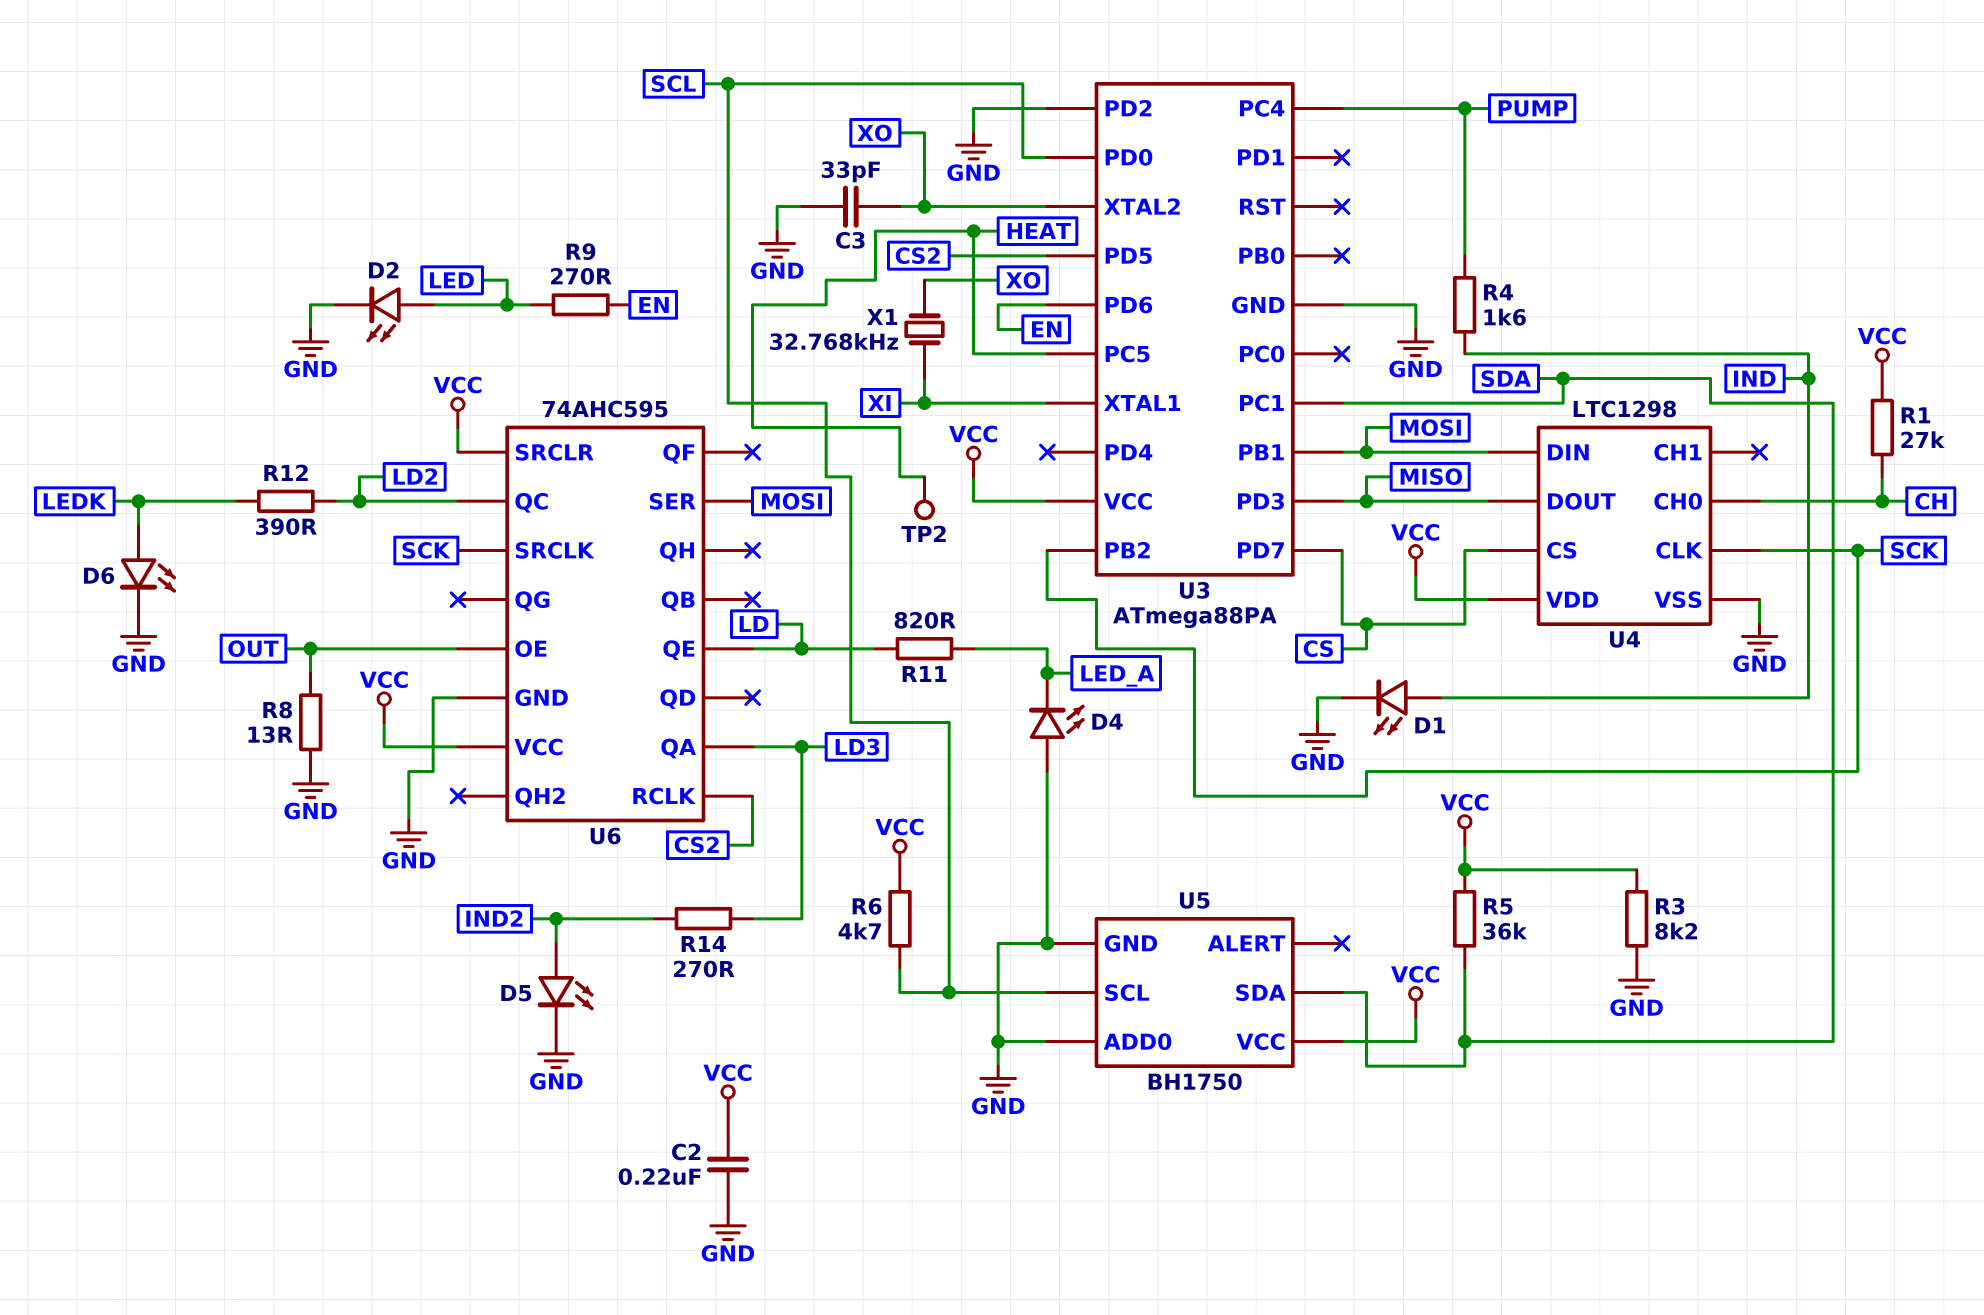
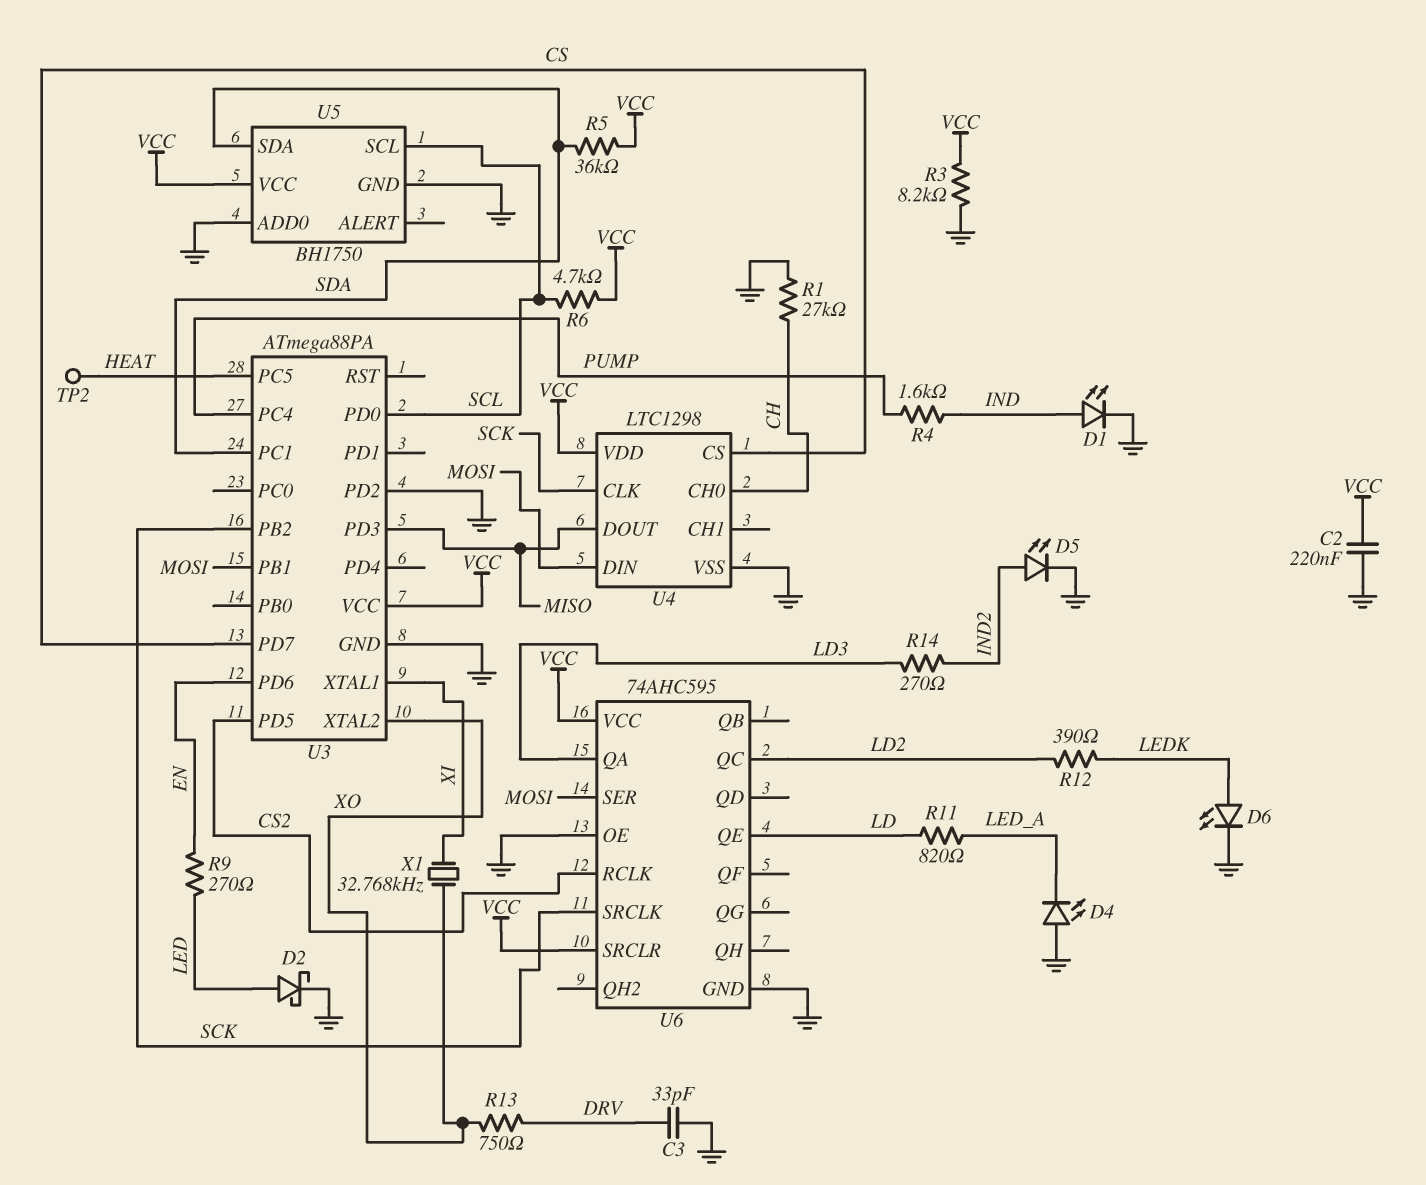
C3: 33pF (GND, XO) -> 33pF (DRV, GND)
D2: LED (A LED, K GND) -> schottky (A LED, K GND)
R1: 27k (CH, VCC) -> 27k (CH, GND)
R8: 13 (GND, OUT) -> none
R13: none -> 750 (DRV, XO)
U6 pin OE: OUT -> GND

